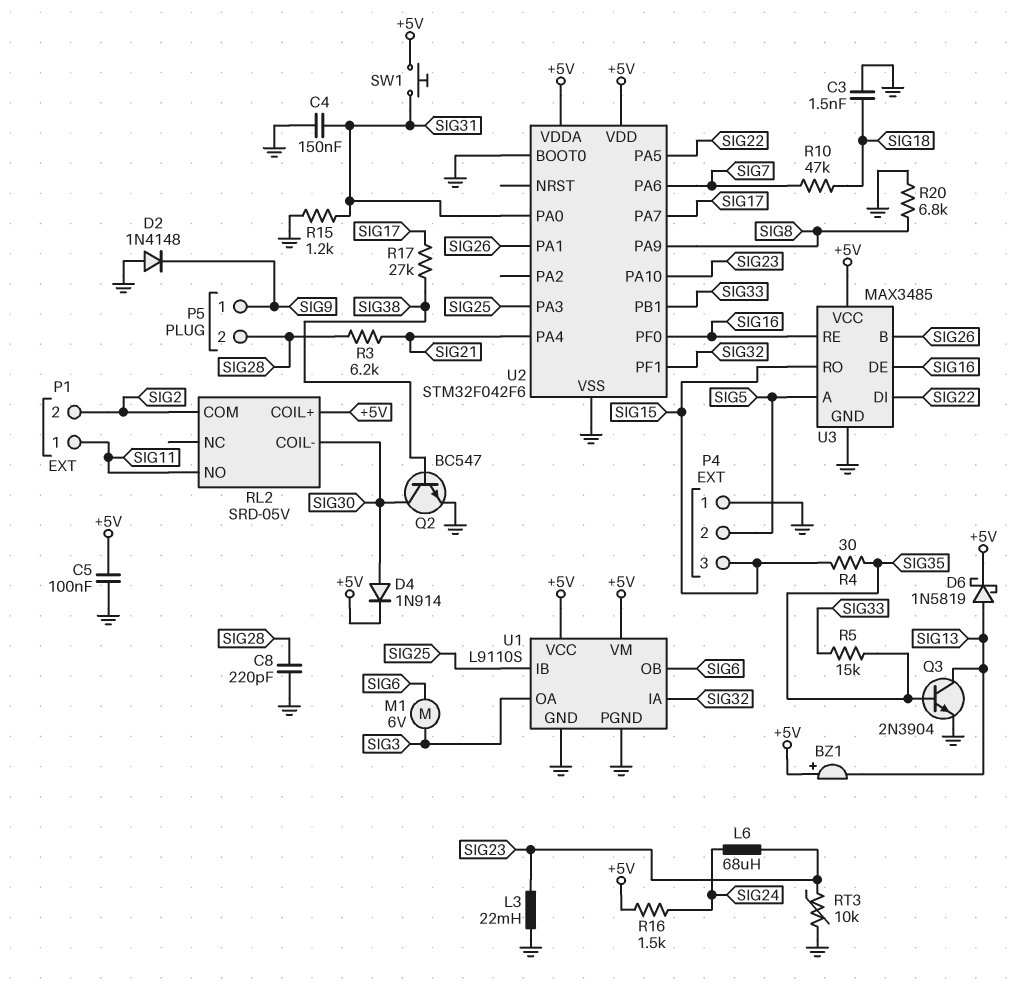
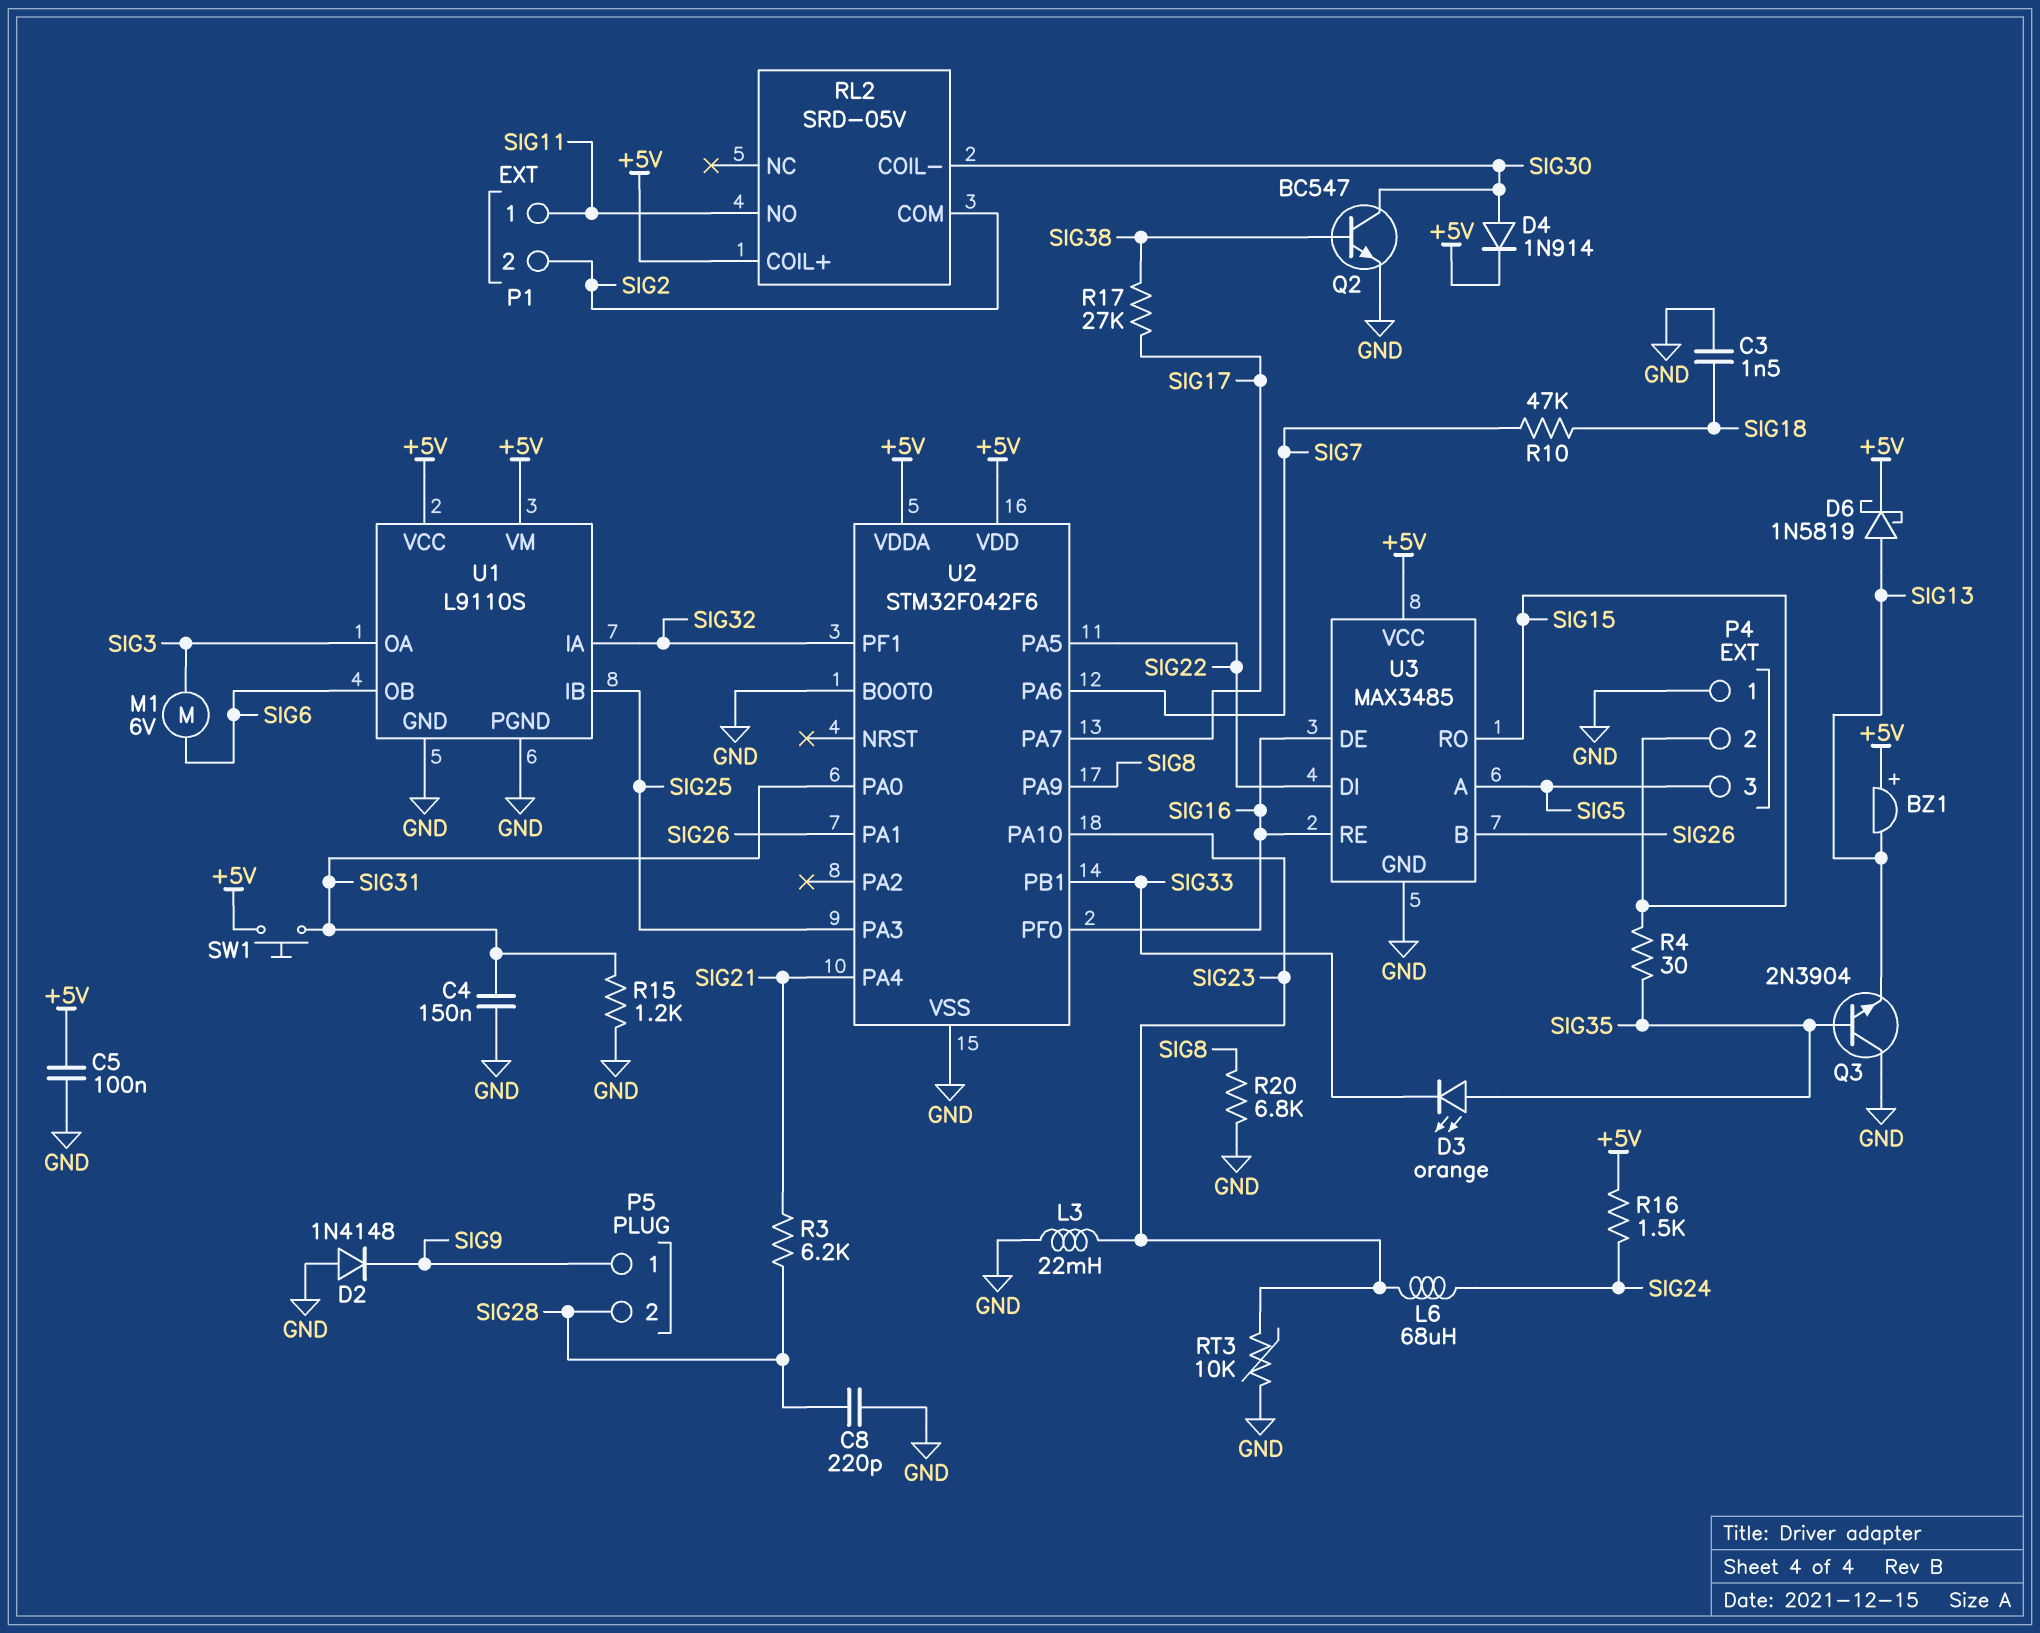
D3: none -> LED orange (A SIG35, K SIG33)
P4 pin 2: SIG5 -> SIG15
P4 pin 3: SIG15 -> SIG5
Q3: NPN 2N3904 (B SIG35, C SIG13, E GND) -> NPN 2N3904 (B SIG35, C GND, E SIG13)
R5: 15k (SIG33, SIG35) -> none

